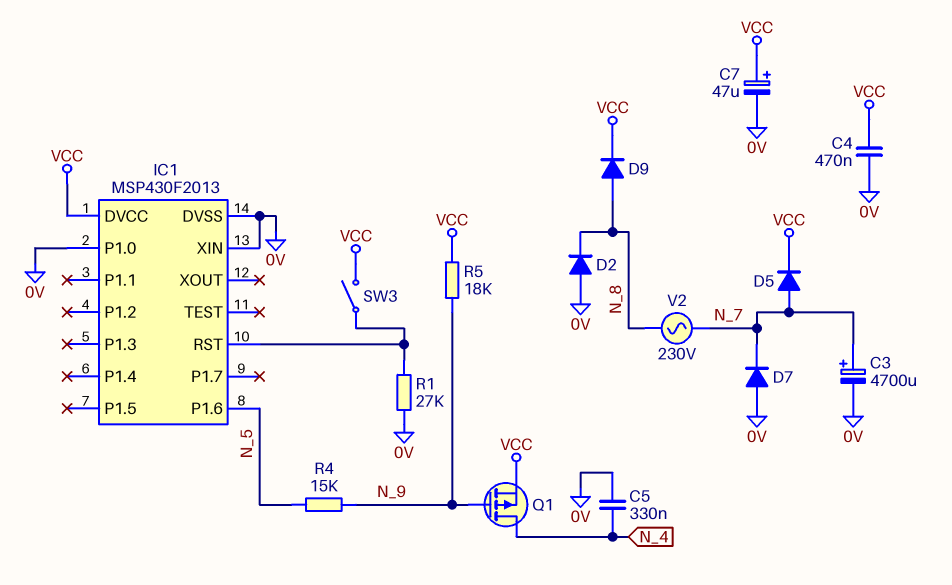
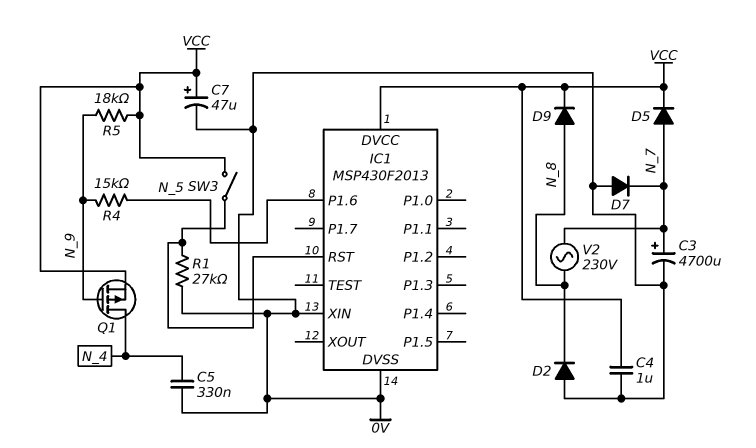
C4: 470nF (0V, VCC) -> 1uF (0V, VCC)
IC1 pin P1.0: 0V -> none

